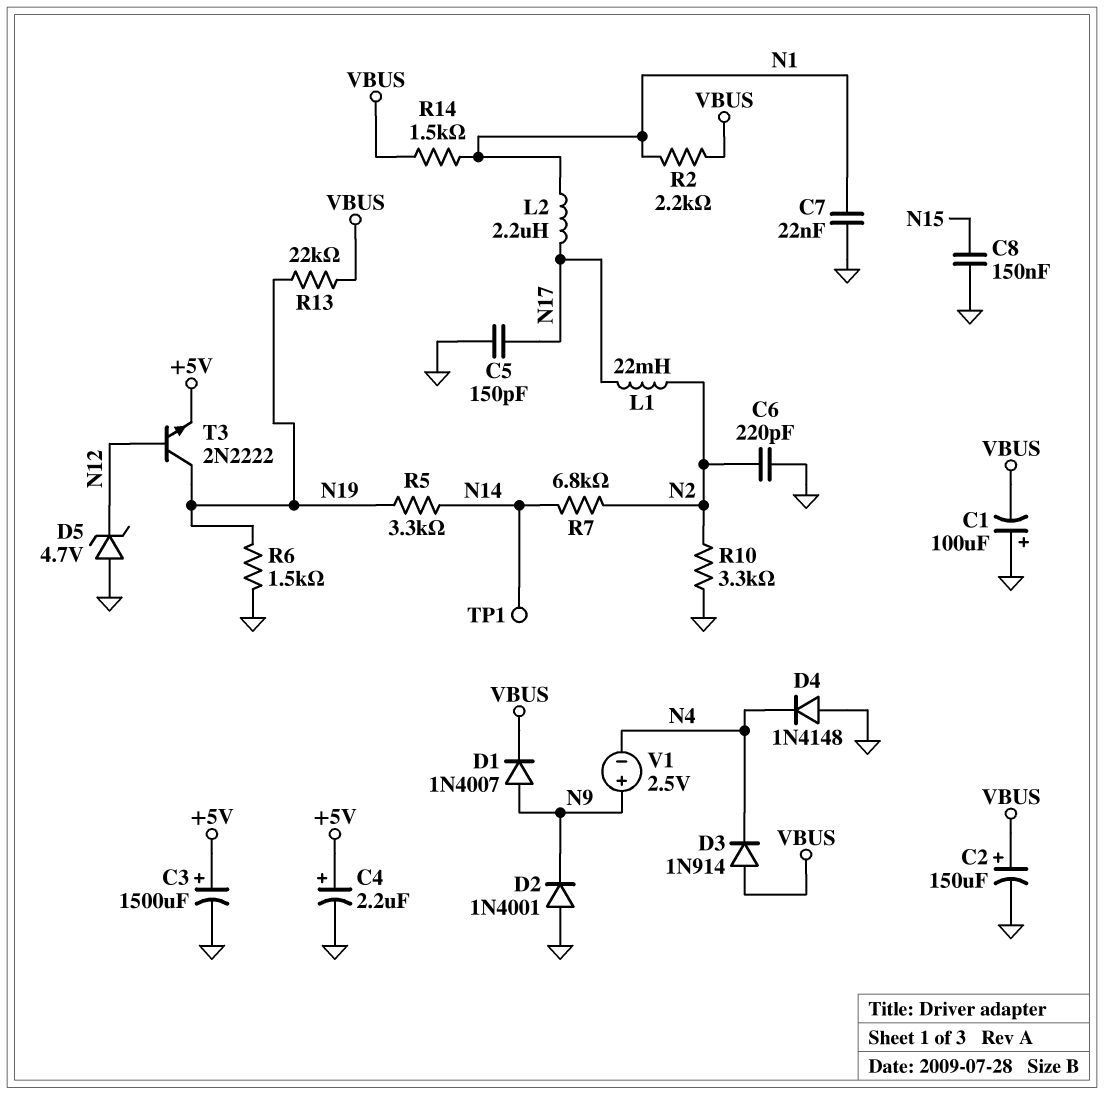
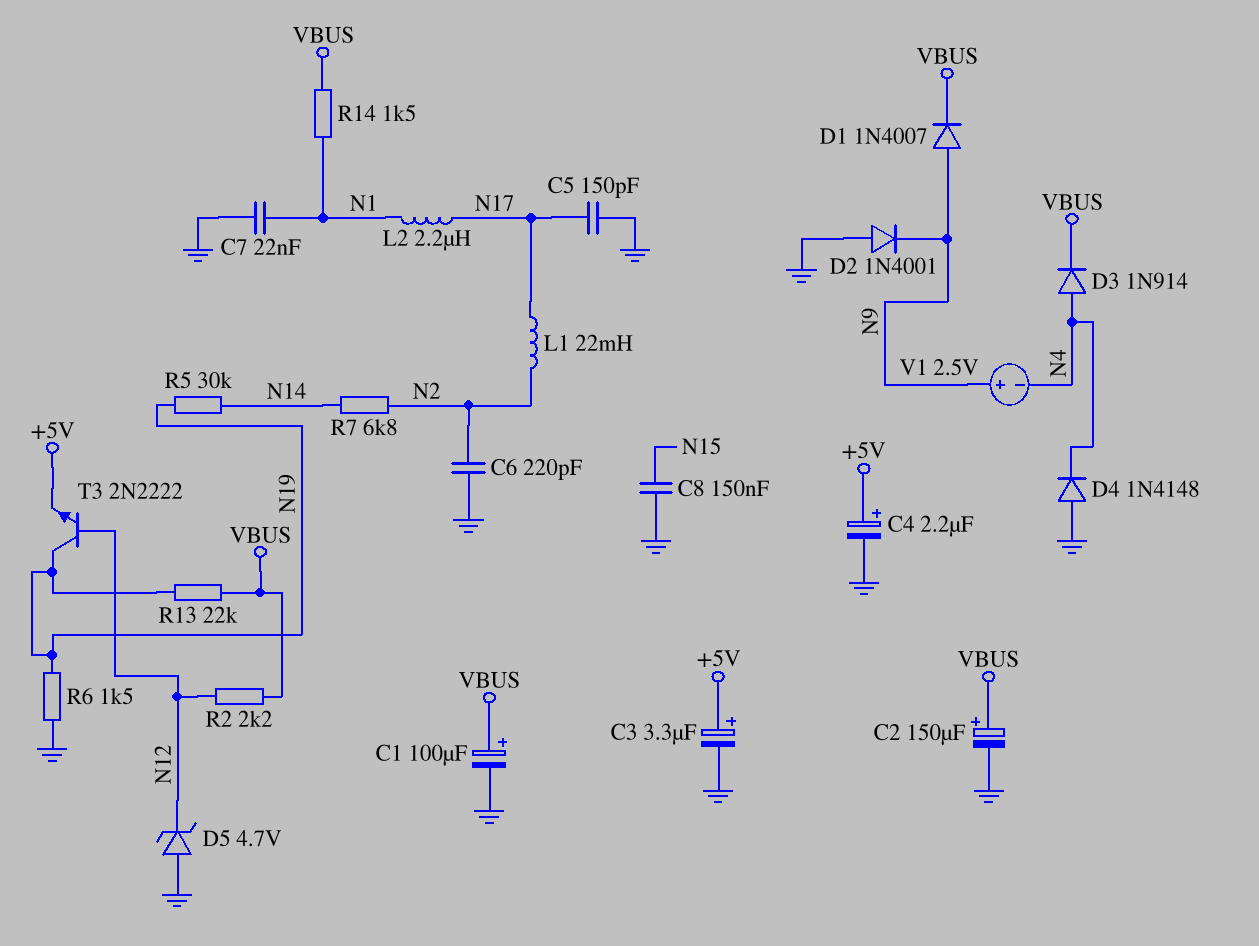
C1: 100uF (plus GND, minus VBUS) -> 100uF (plus VBUS, minus GND)
C3: 1500uF (plus +5V, minus GND) -> 3.3uF (plus +5V, minus GND)
D3: diode 1N914 (A VBUS, K N4) -> diode 1N914 (A N4, K VBUS)
R2: 2.2k (N1, VBUS) -> 2.2k (N12, VBUS)
R5: 3.3k (N14, N19) -> 30k (N14, N19)
R10: 3.3k (GND, N2) -> none
TP1: test point (N14) -> none

